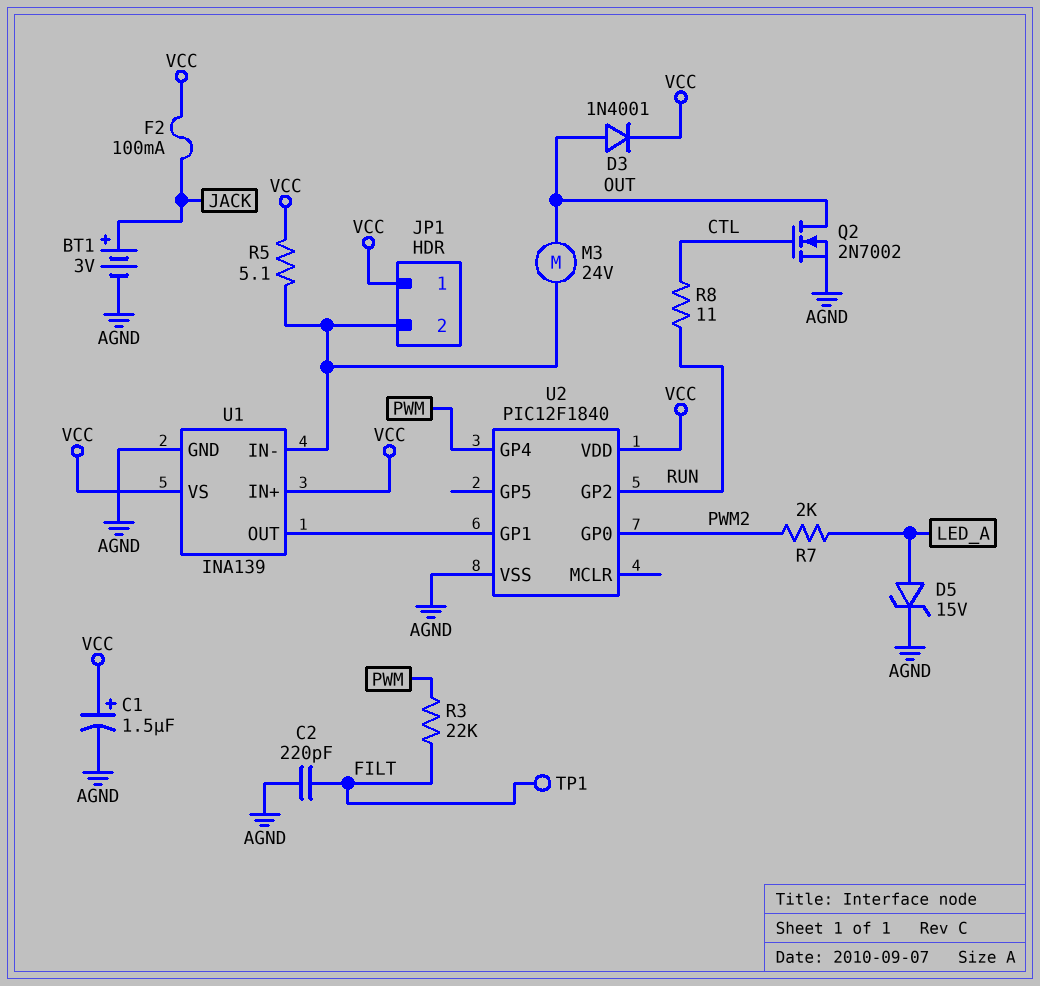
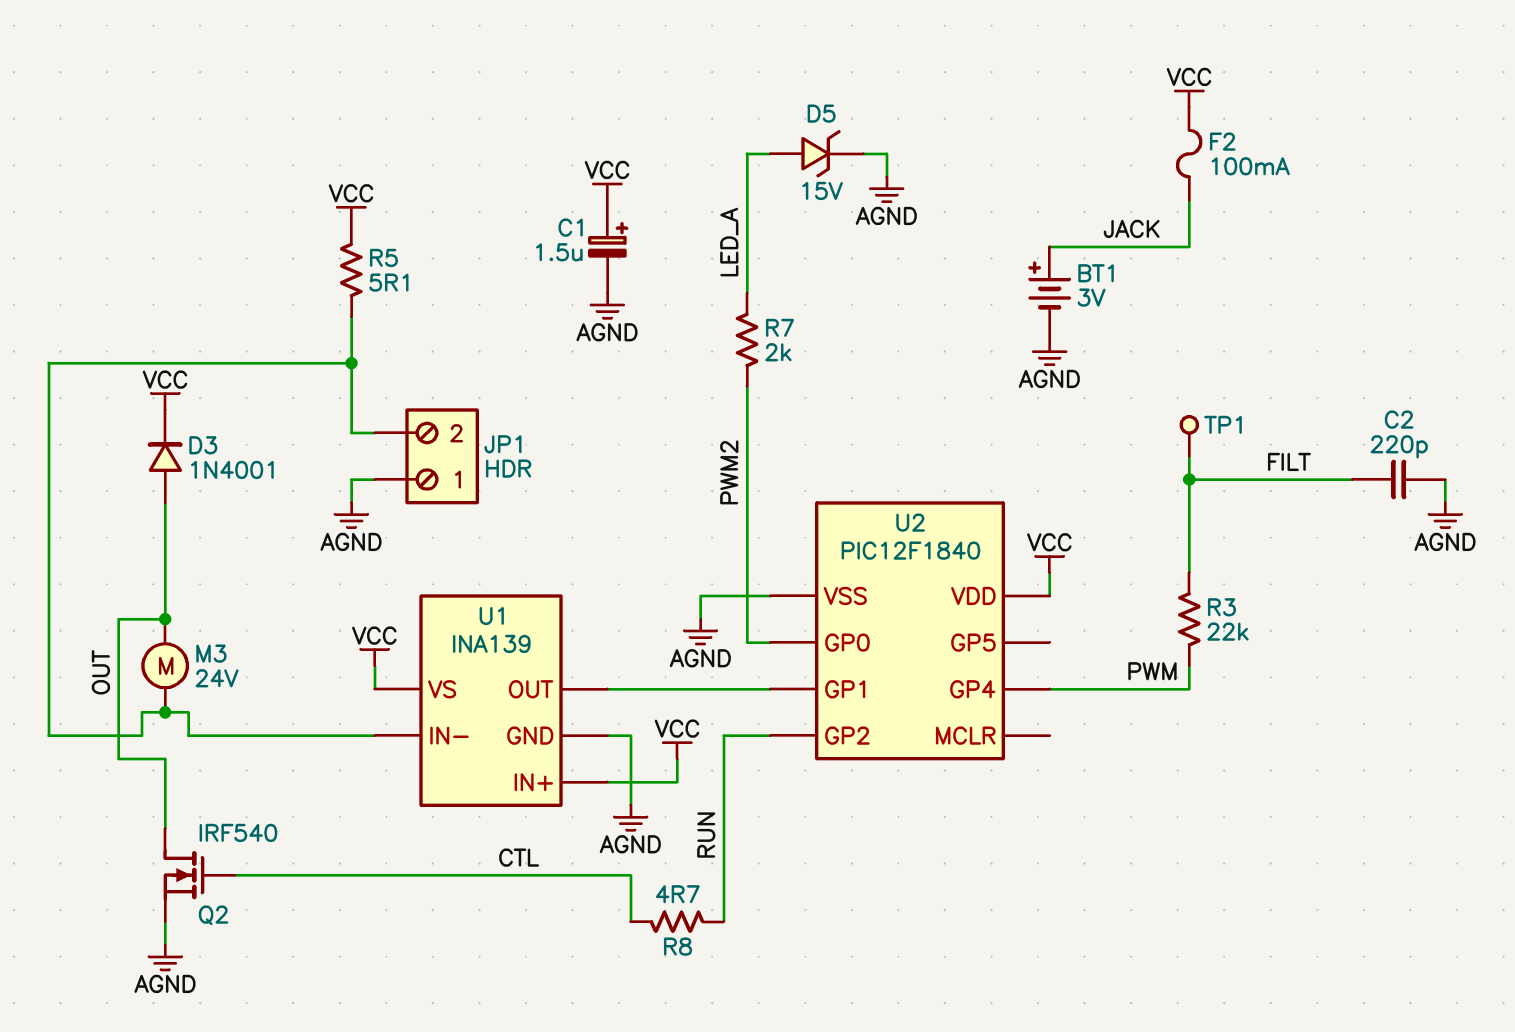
JP1 pin 1: VCC -> AGND
Q2: NMOS 2N7002 (G CTL, D OUT, S AGND) -> NMOS IRF540 (G CTL, D OUT, S AGND)
R8: 11 (CTL, RUN) -> 4.7 (CTL, RUN)

